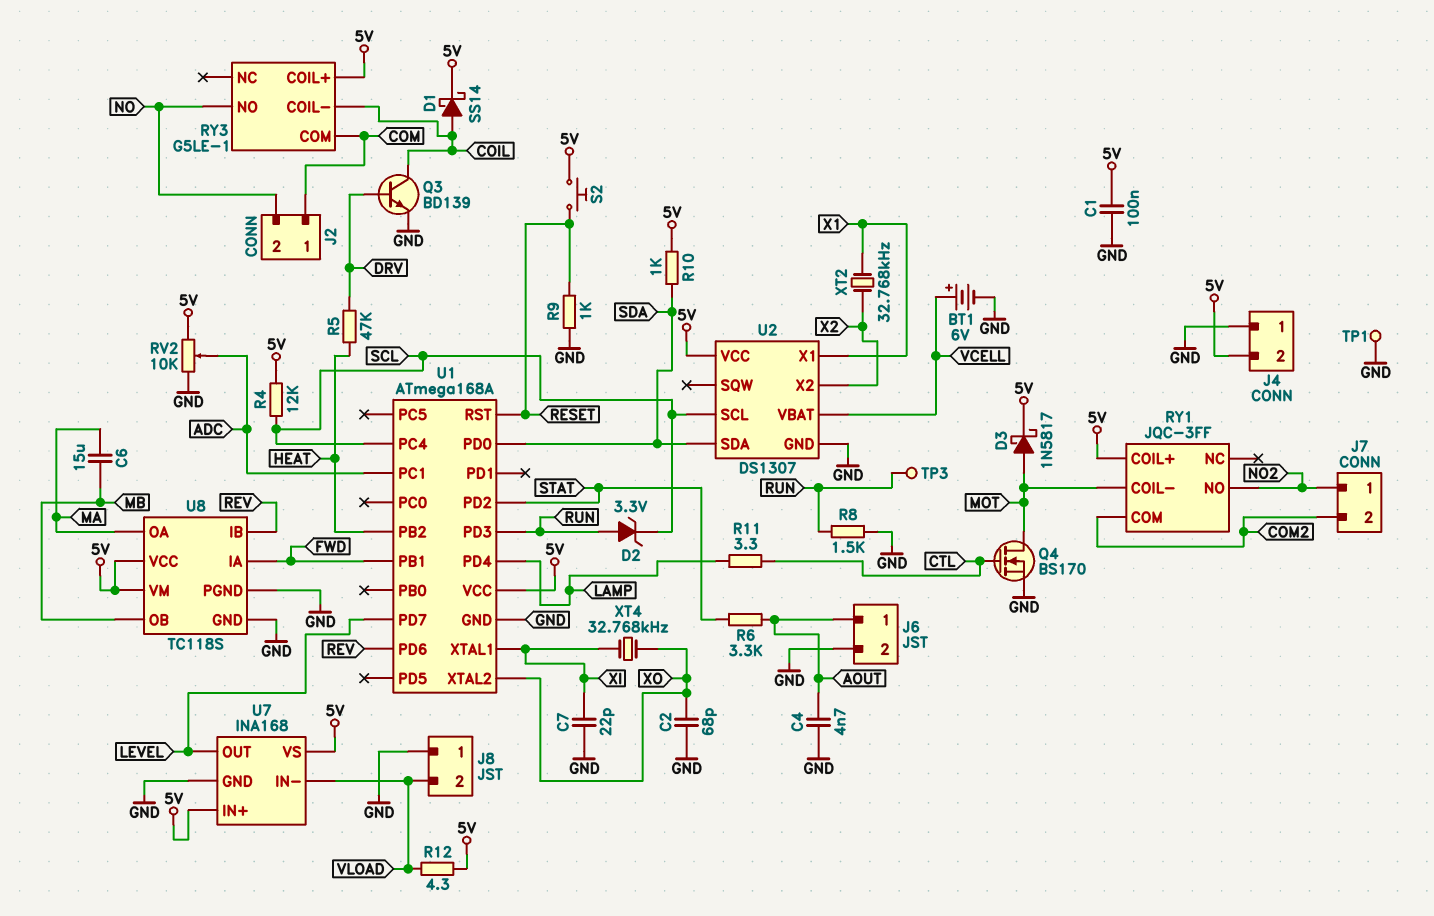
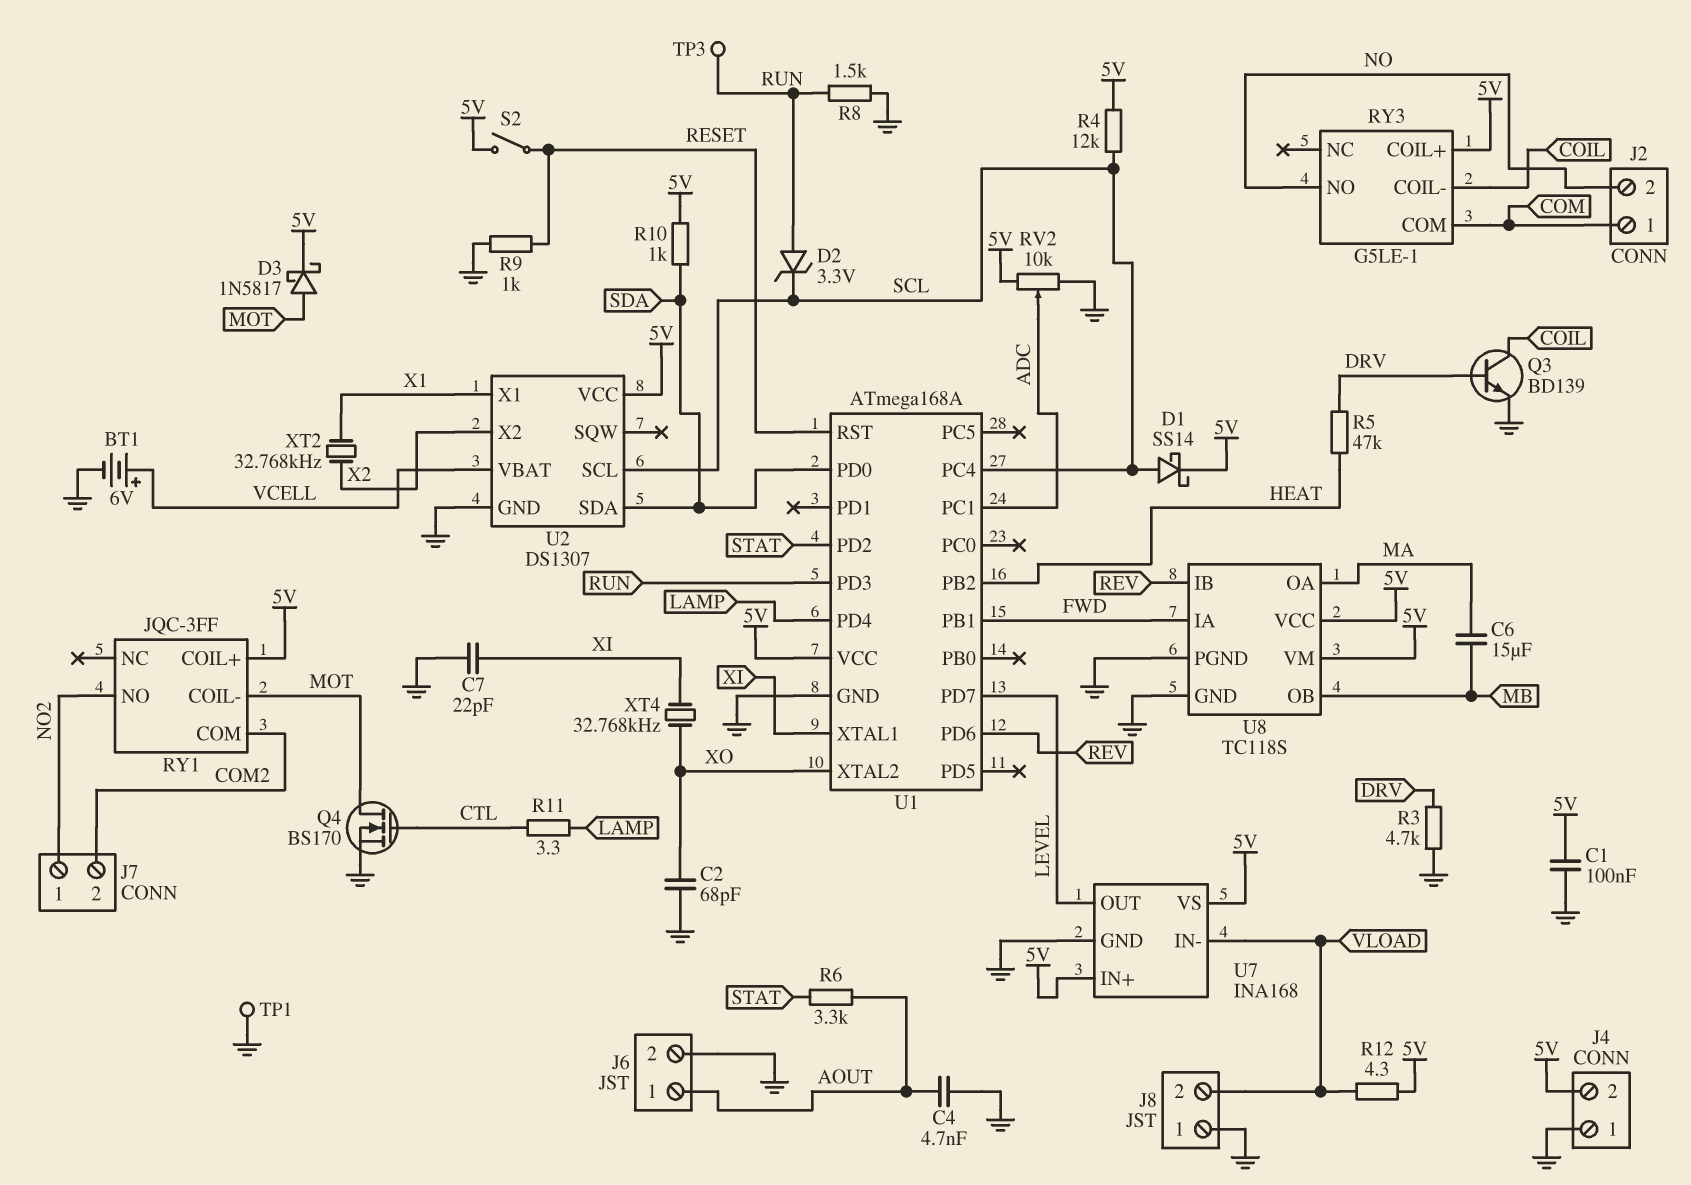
D1: schottky SS14 (A COIL, K 5V) -> schottky SS14 (A SCL, K 5V)
R3: none -> 4.7k (DRV, GND)
S2: button (5V, RESET) -> switch (5V, RESET)

